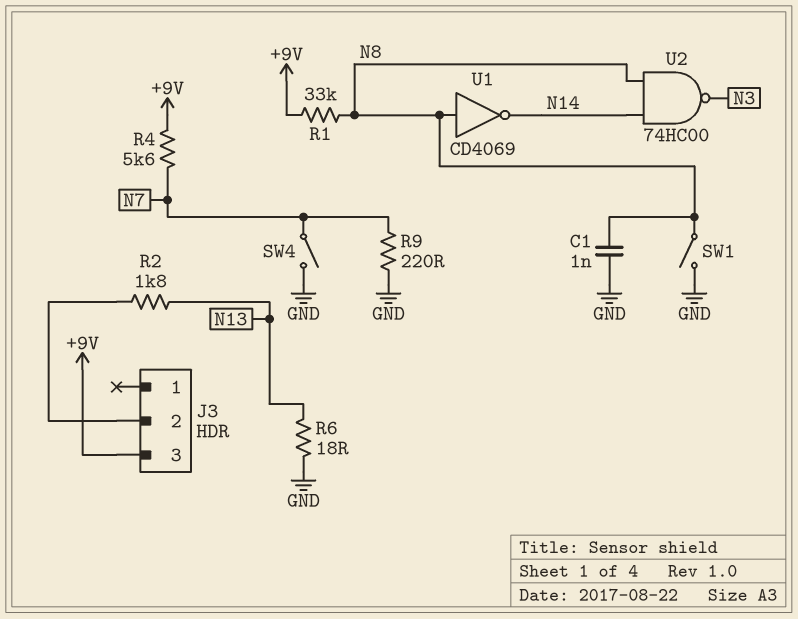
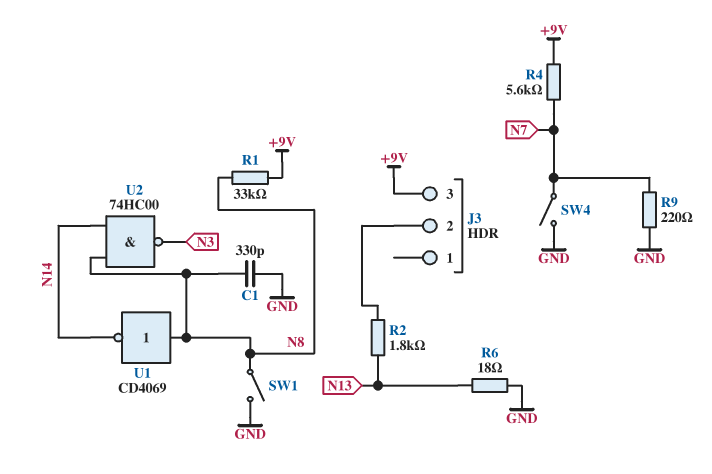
C1: 1nF (GND, N8) -> 330pF (GND, N8)

